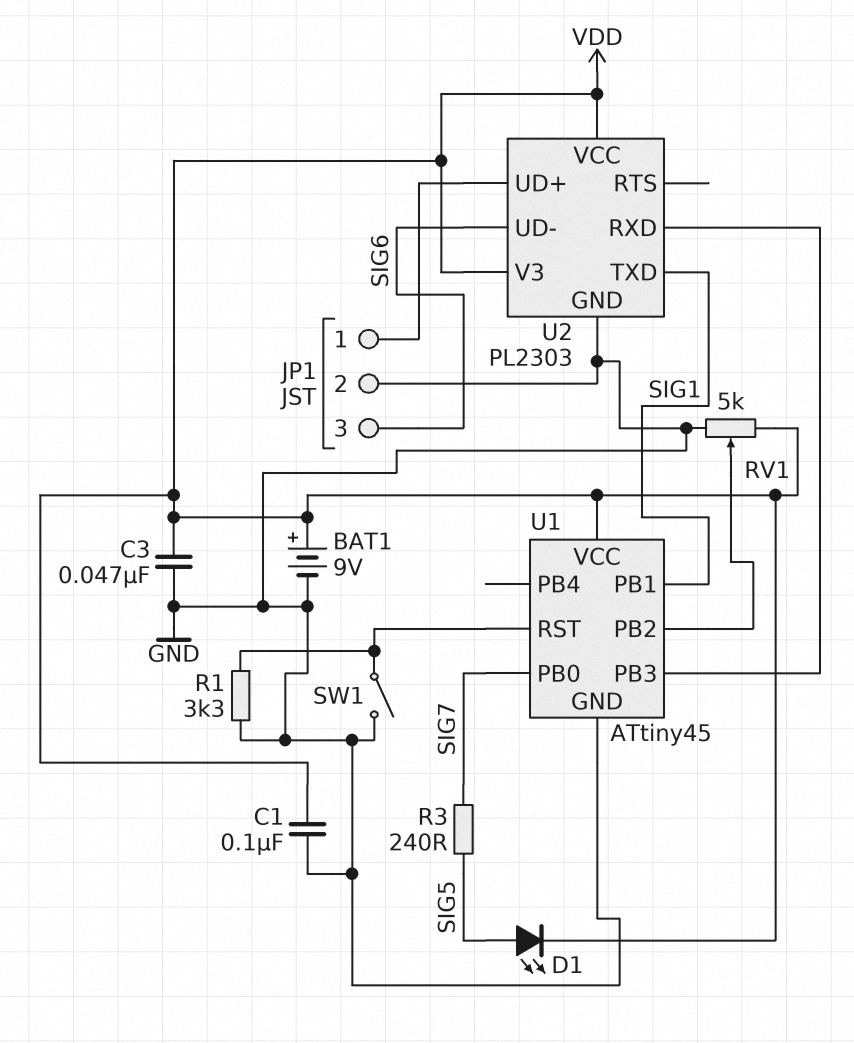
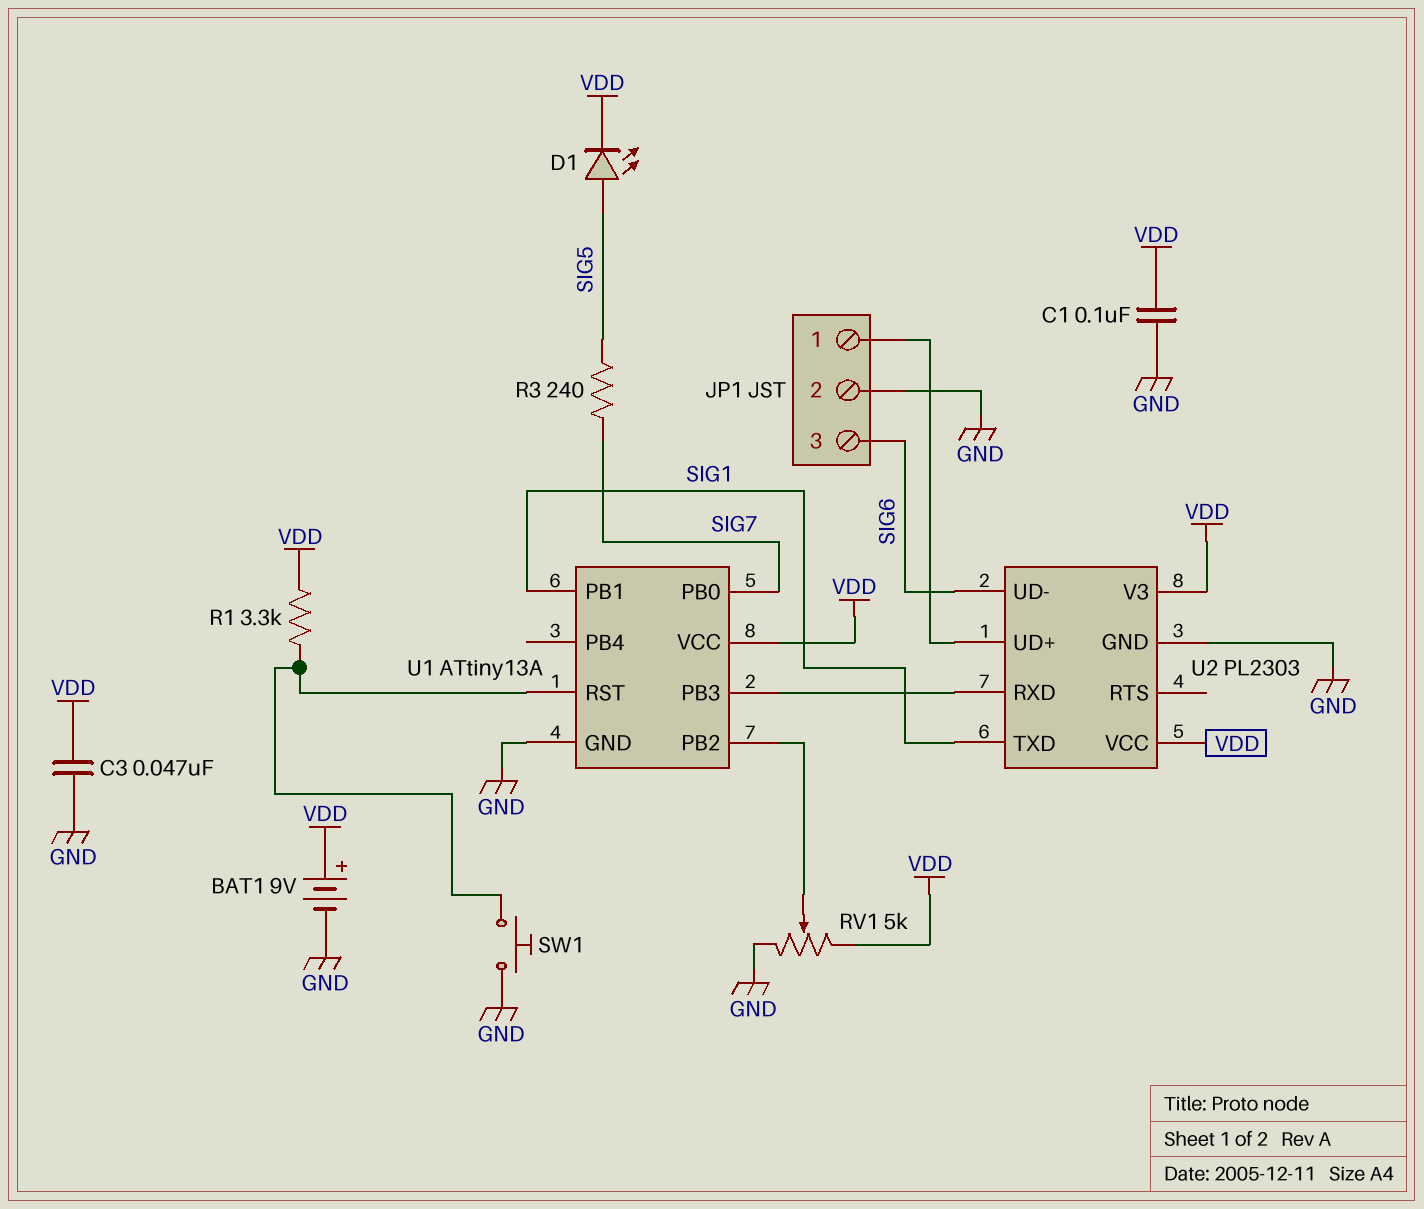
R1: 3.3k (GND, U1/RST) -> 3.3k (U1/RST, VDD)
SW1: switch (GND, U1/RST) -> button (GND, U1/RST)
U1: ATtiny45 -> ATtiny13A

